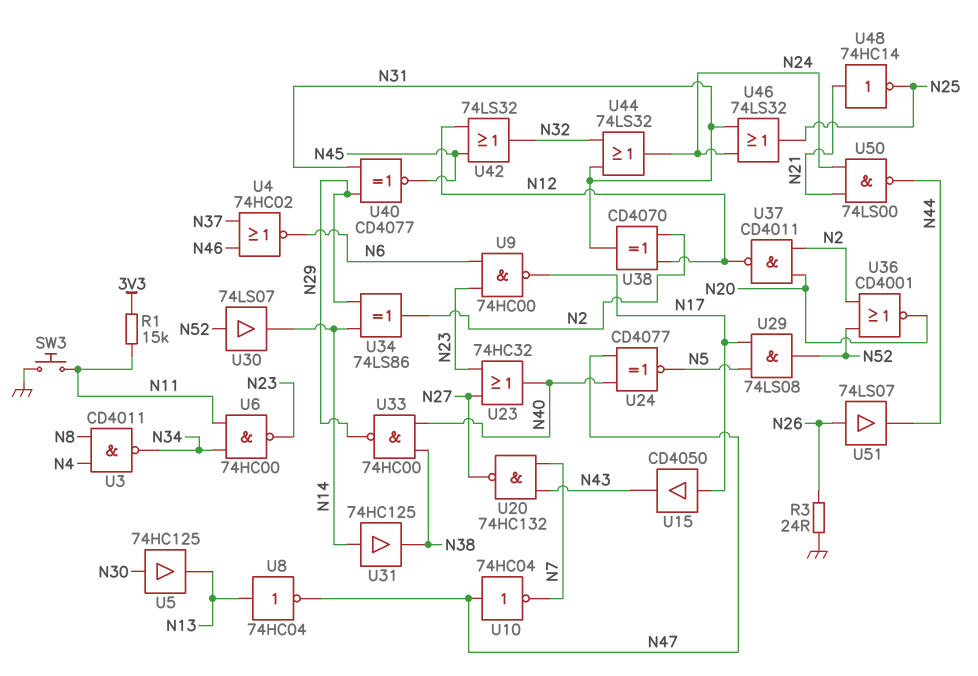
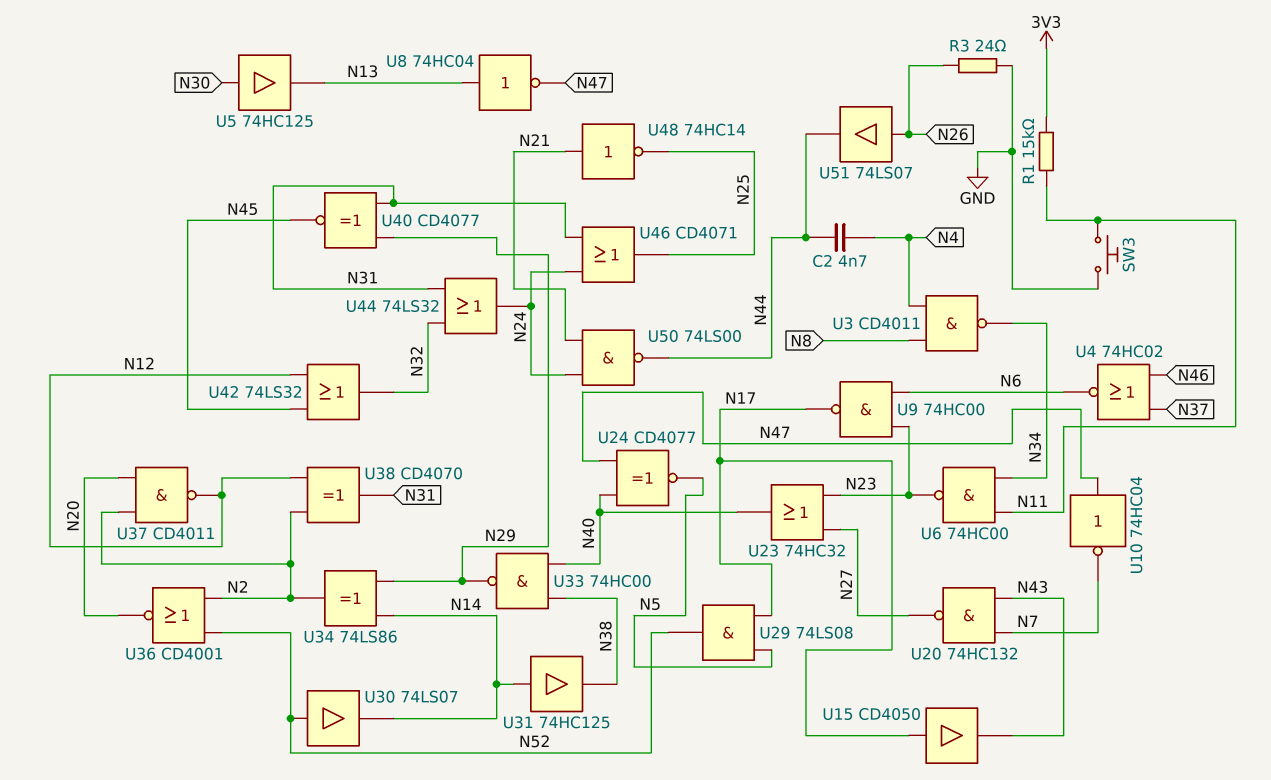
C2: none -> 4.7nF (N4, N44)
U46: OR 74LS32 (in N24, in N31, out N25) -> OR CD4071 (in N24, in N31, out N25)

